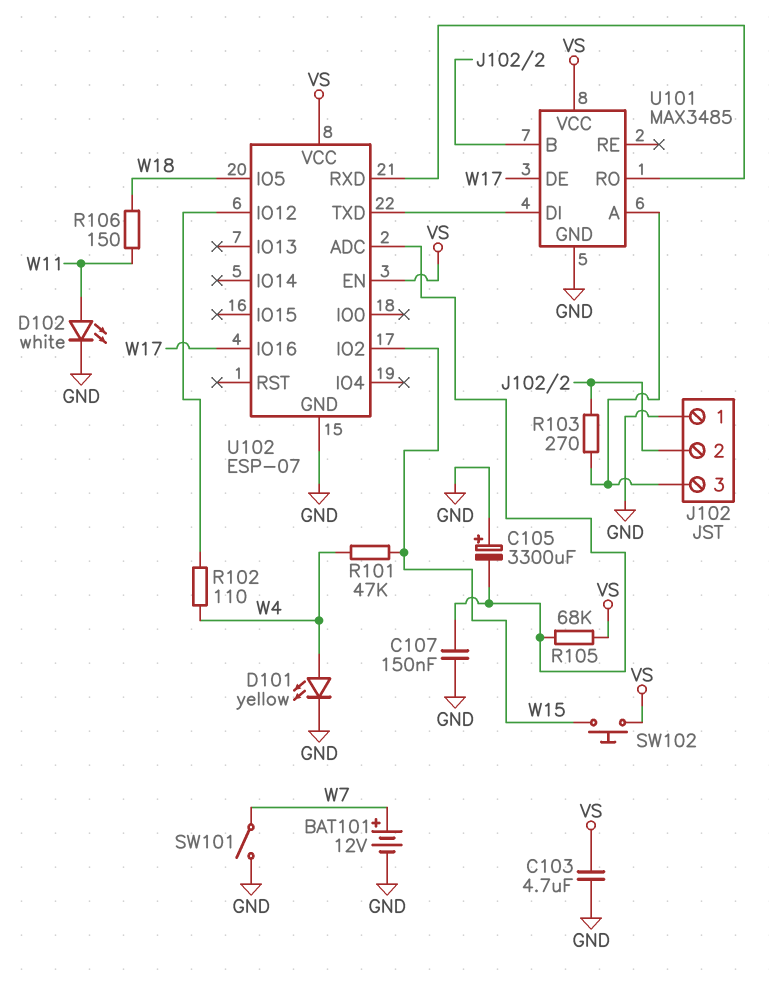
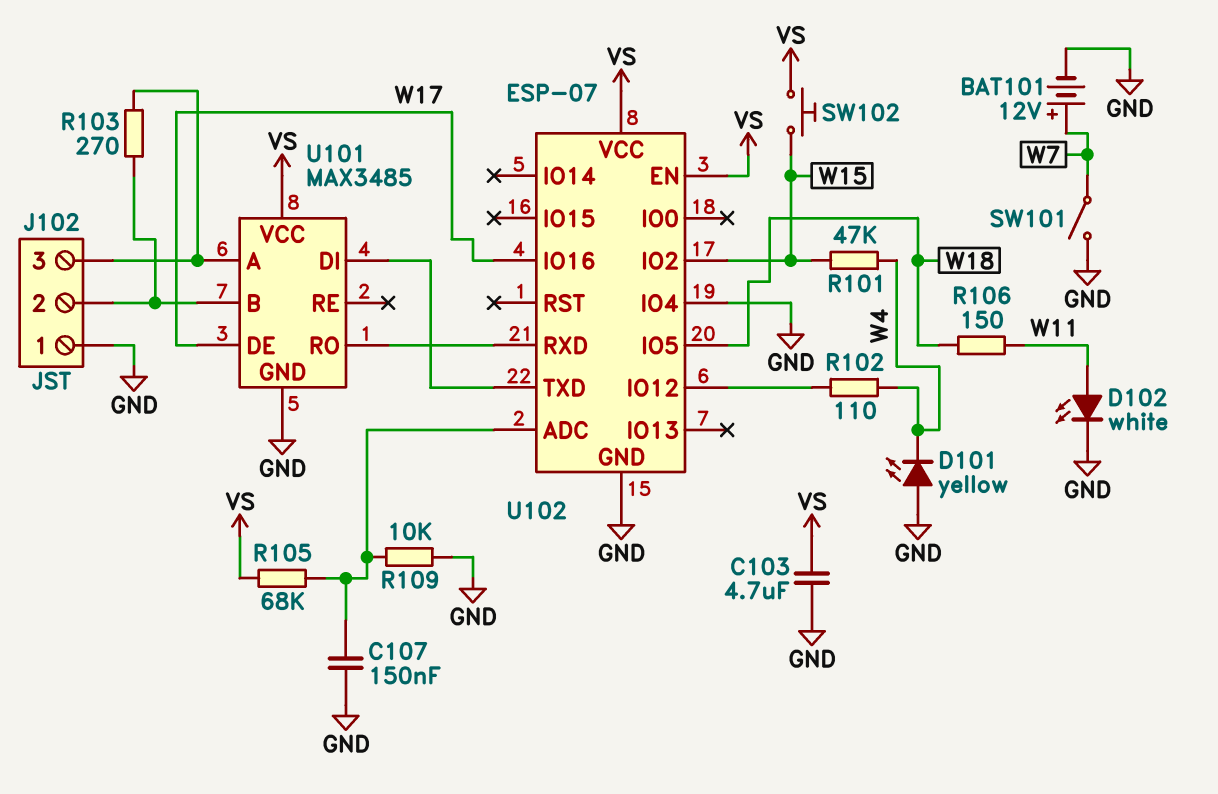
C105: 3300uF (plus GND, minus U102/ADC) -> none
D101: LED yellow (A W4, K GND) -> LED yellow (A GND, K W4)
R109: none -> 10k (GND, U102/ADC)
U102 pin IO4: none -> GND

